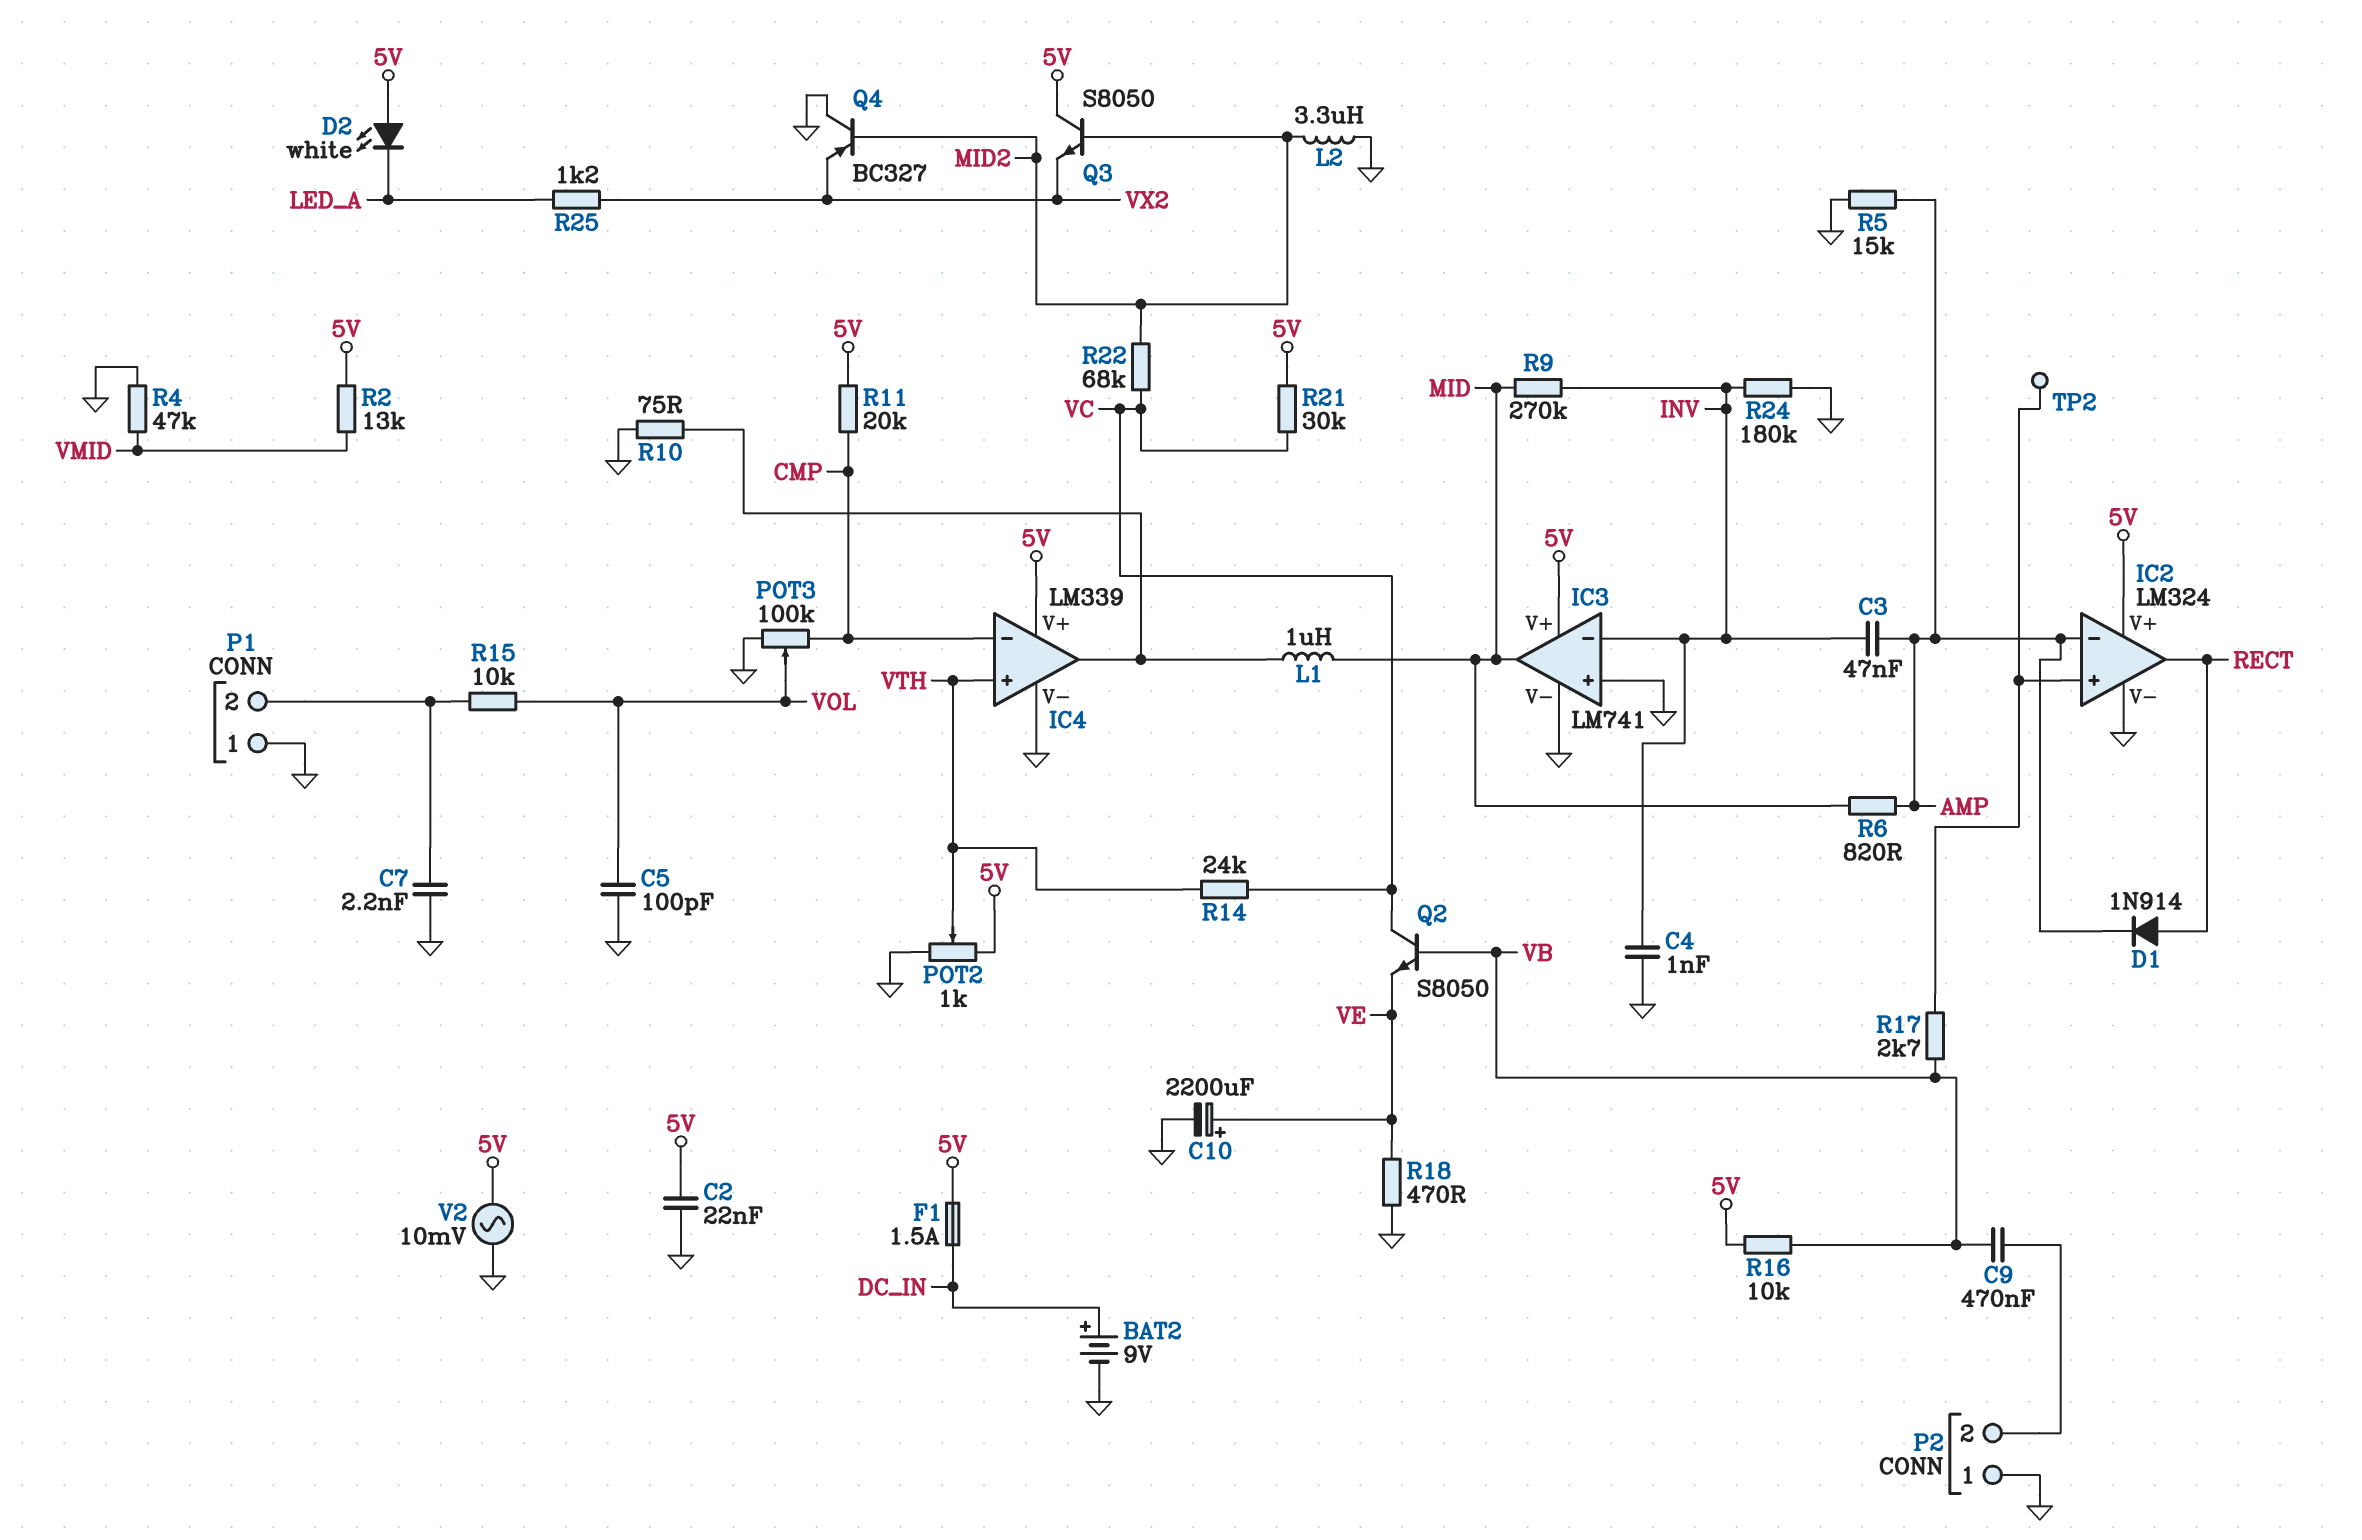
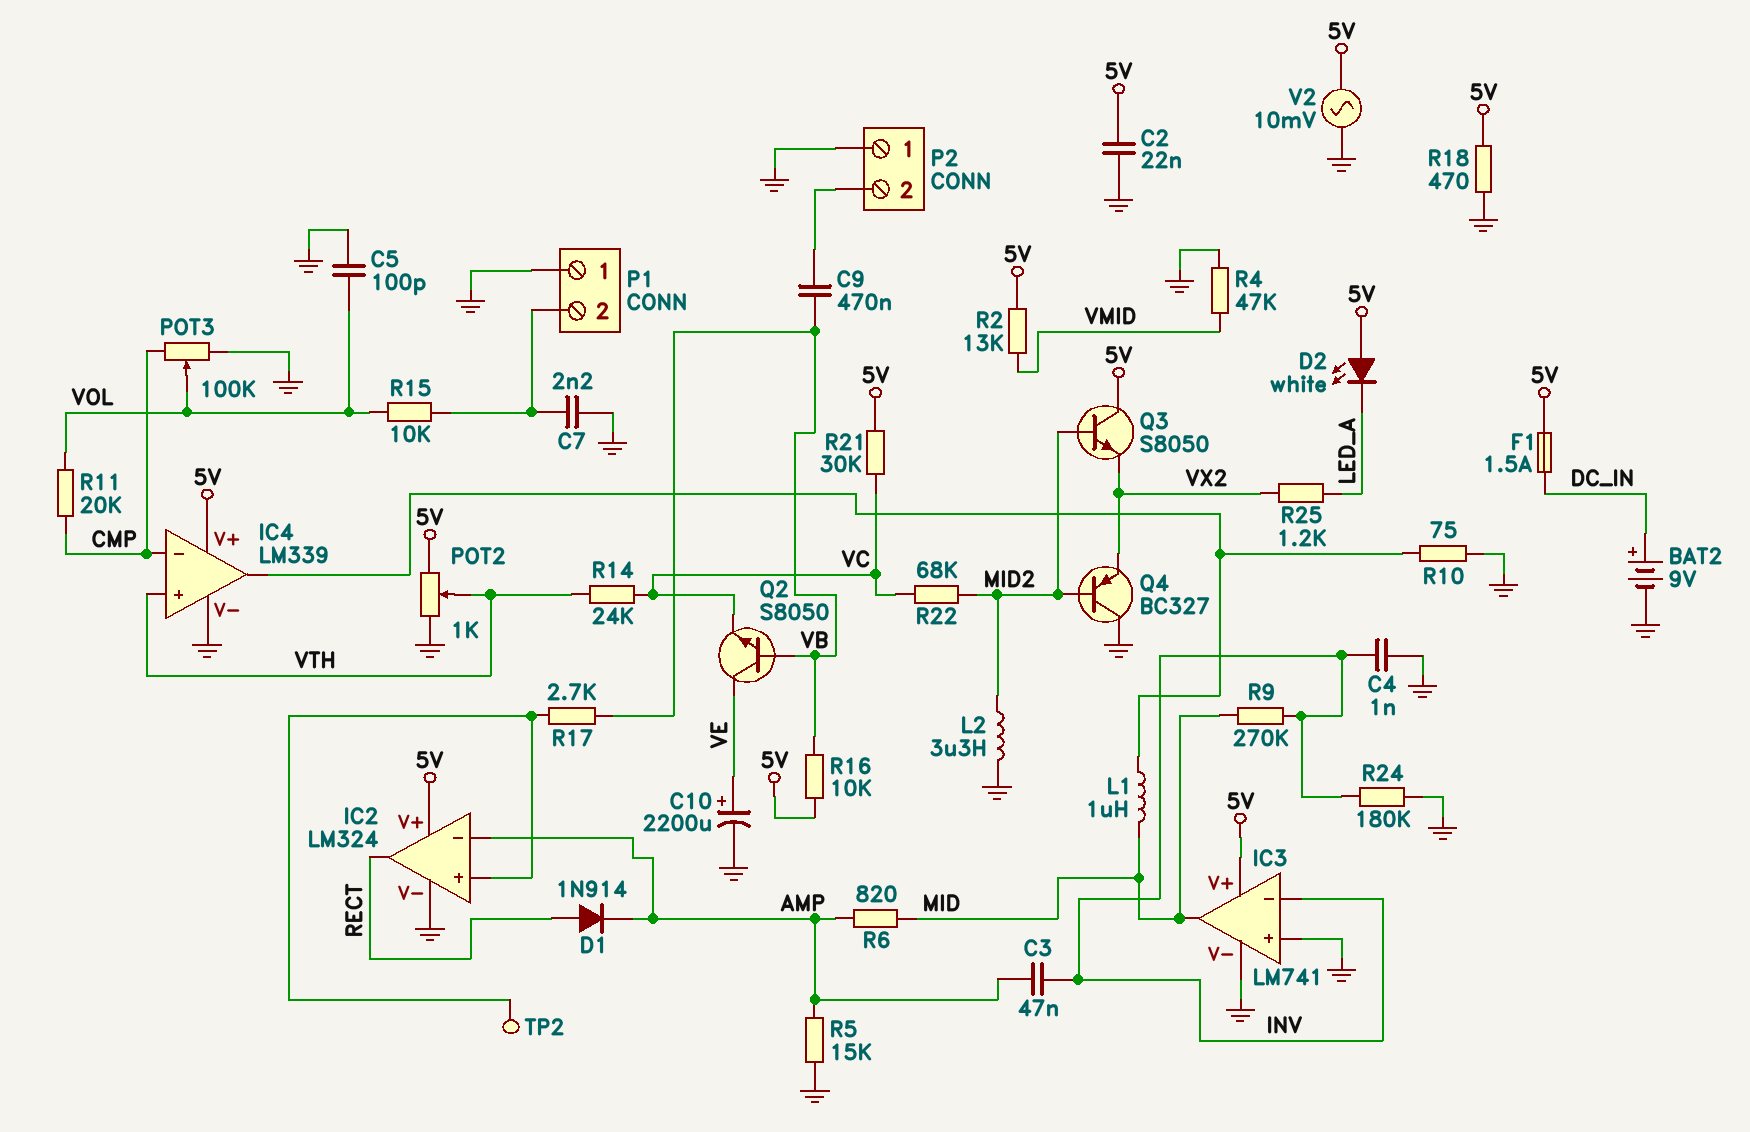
Q2: NPN S8050 (B VB, C VC, E VE) -> NPN S8050 (B VB, C VE, E VC)
R11: 20k (5V, CMP) -> 20k (CMP, VOL)
R18: 470 (GND, VE) -> 470 (5V, GND)

